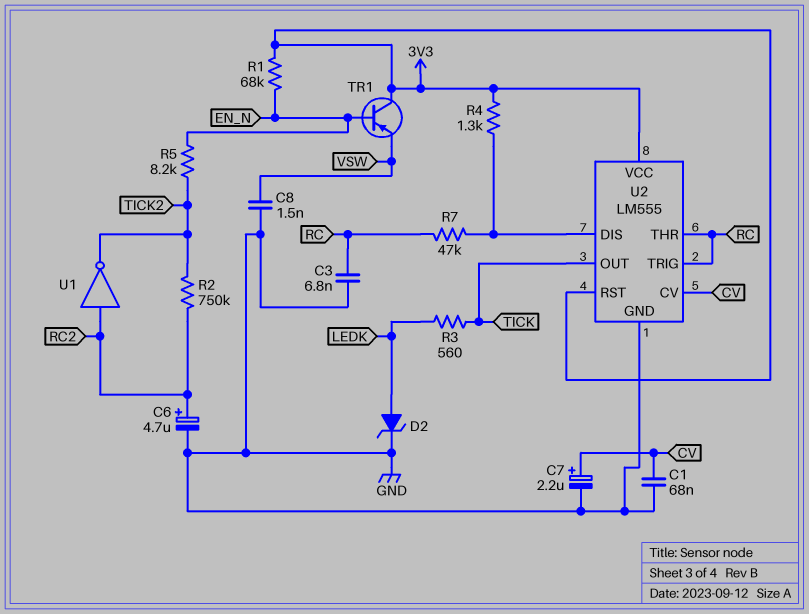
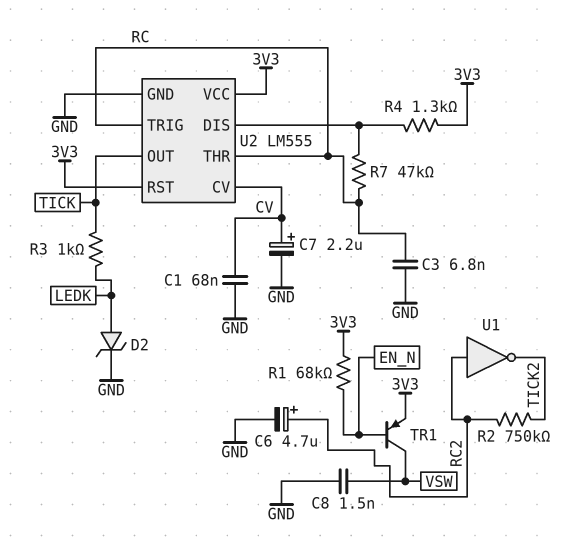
R3: 560 (LEDK, TICK) -> 1k (LEDK, TICK)
R5: 8.2k (EN_N, TICK2) -> none
TR1: PNP (B EN_N, C 3V3, E VSW) -> PNP (B EN_N, C VSW, E 3V3)

